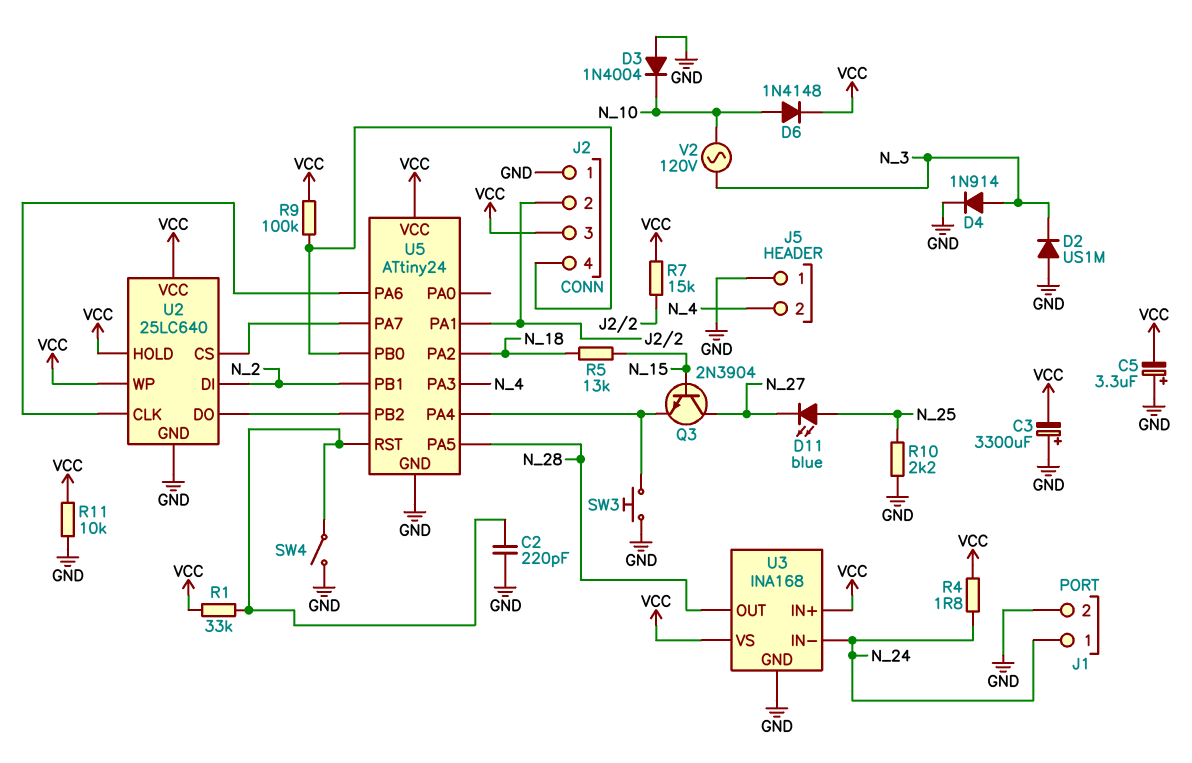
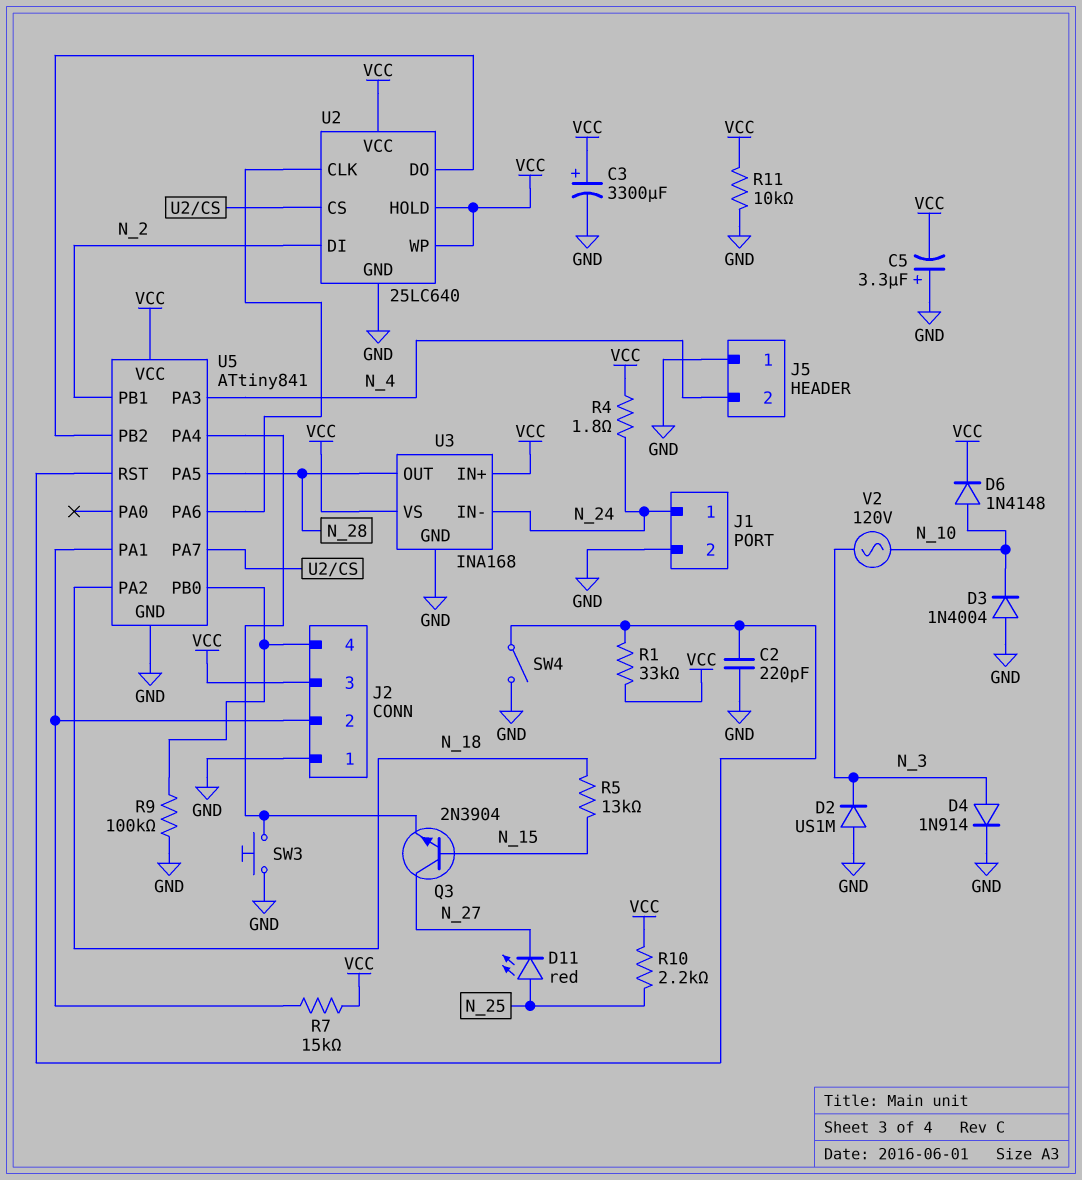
C3: 3300uF (plus GND, minus VCC) -> 3300uF (plus VCC, minus GND)
D11: LED blue (A N_25, K N_27) -> LED red (A N_25, K N_27)
R9: 100k (J2/4, VCC) -> 100k (GND, J2/4)
R10: 2.2k (GND, N_25) -> 2.2k (N_25, VCC)
U5: ATtiny24 -> ATtiny841

